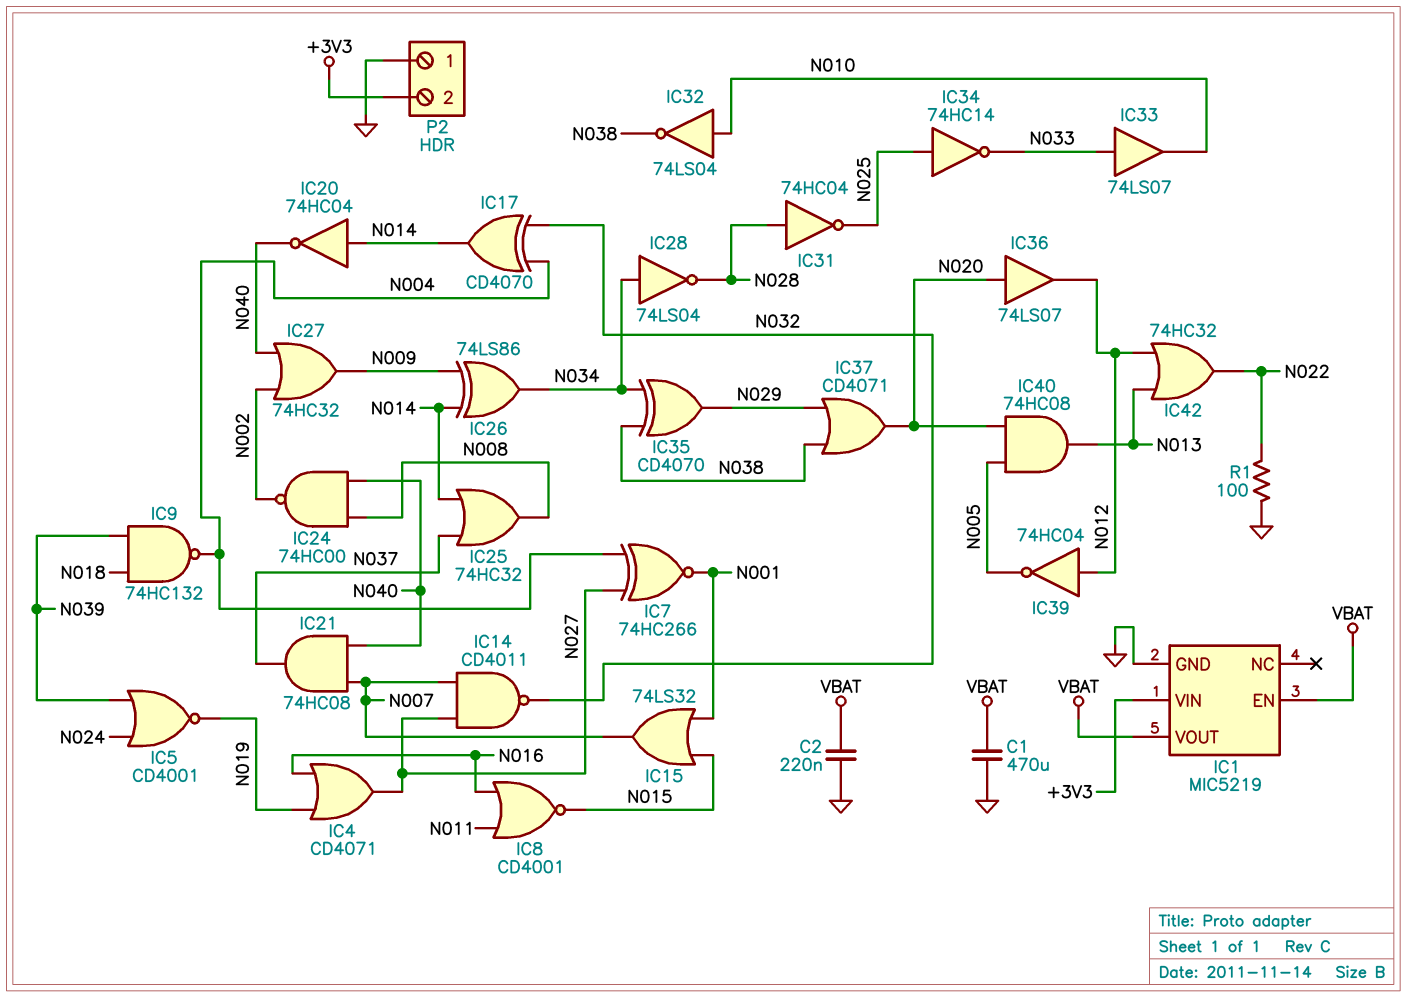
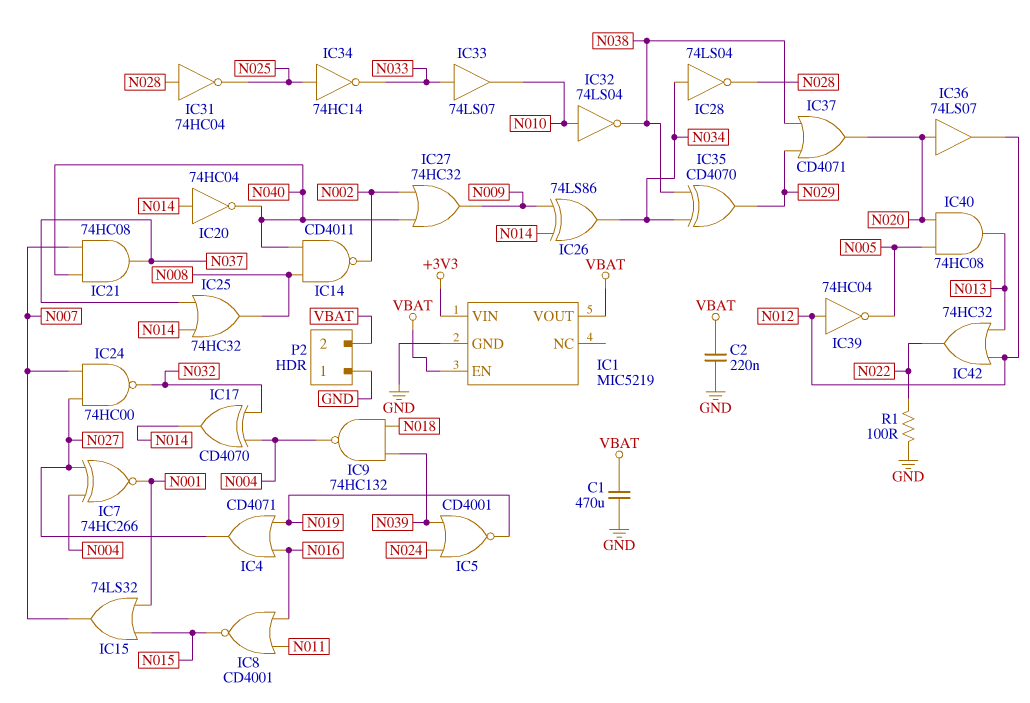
IC14: NAND CD4011 (in N007, in N027, out N032) -> NAND CD4011 (in N008, in N040, out N002)
IC24: NAND 74HC00 (in N008, in N040, out N002) -> NAND 74HC00 (in N007, in N027, out N032)
P2 pin 2: +3V3 -> VBAT

